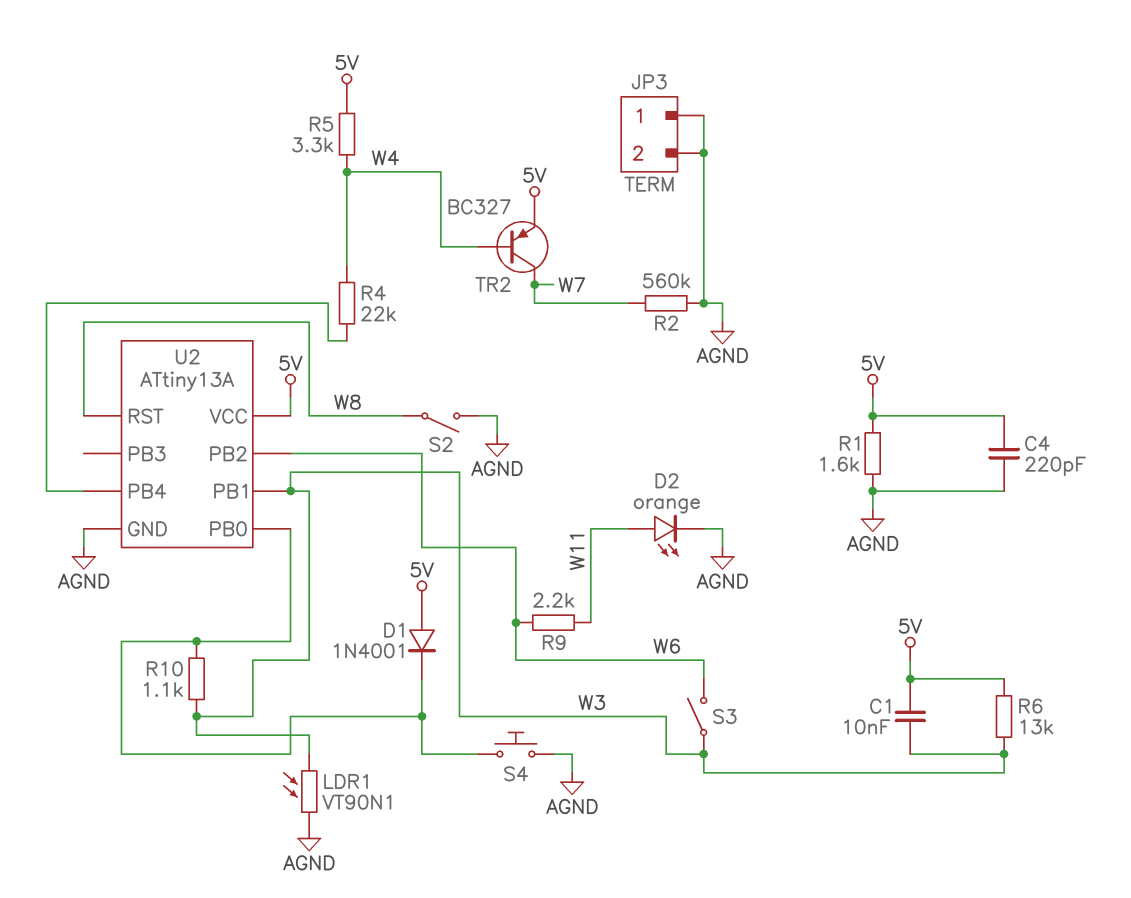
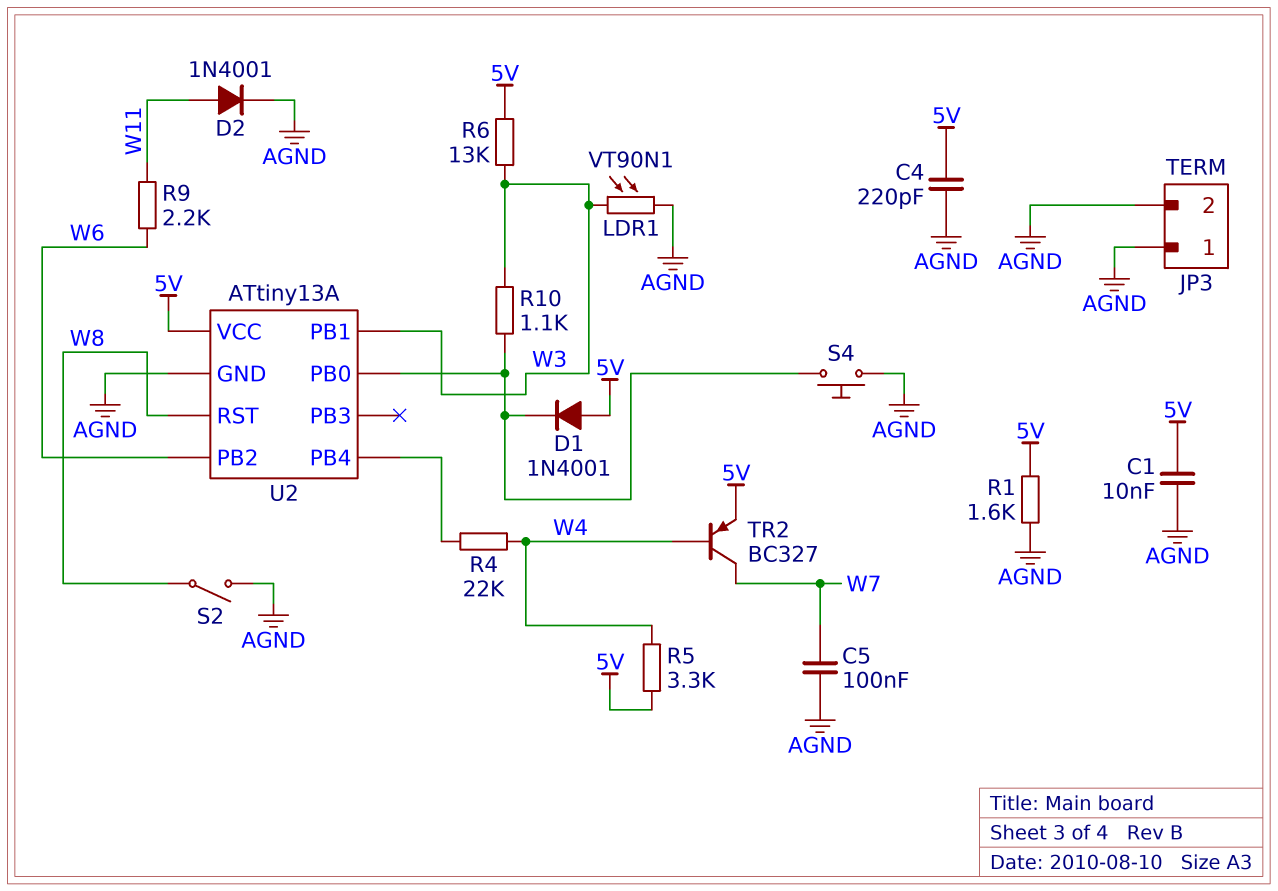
C1: 10nF (5V, W3) -> 10nF (5V, AGND)
C5: none -> 100nF (AGND, W7)
D2: LED orange (A W11, K AGND) -> diode 1N4001 (A W11, K AGND)
R2: 560k (AGND, W7) -> none
S3: switch (W3, W6) -> none

